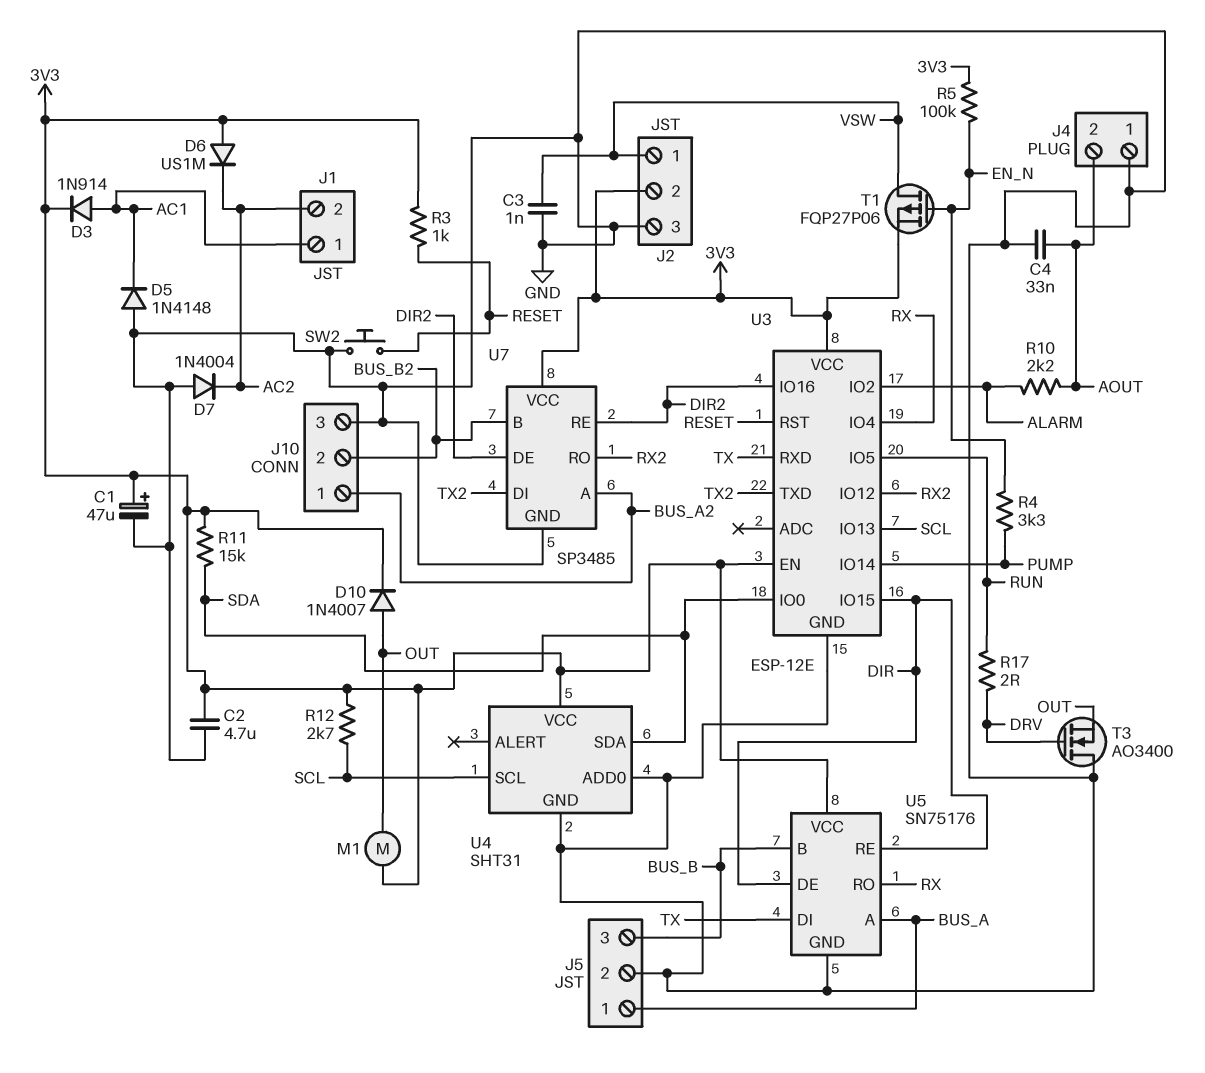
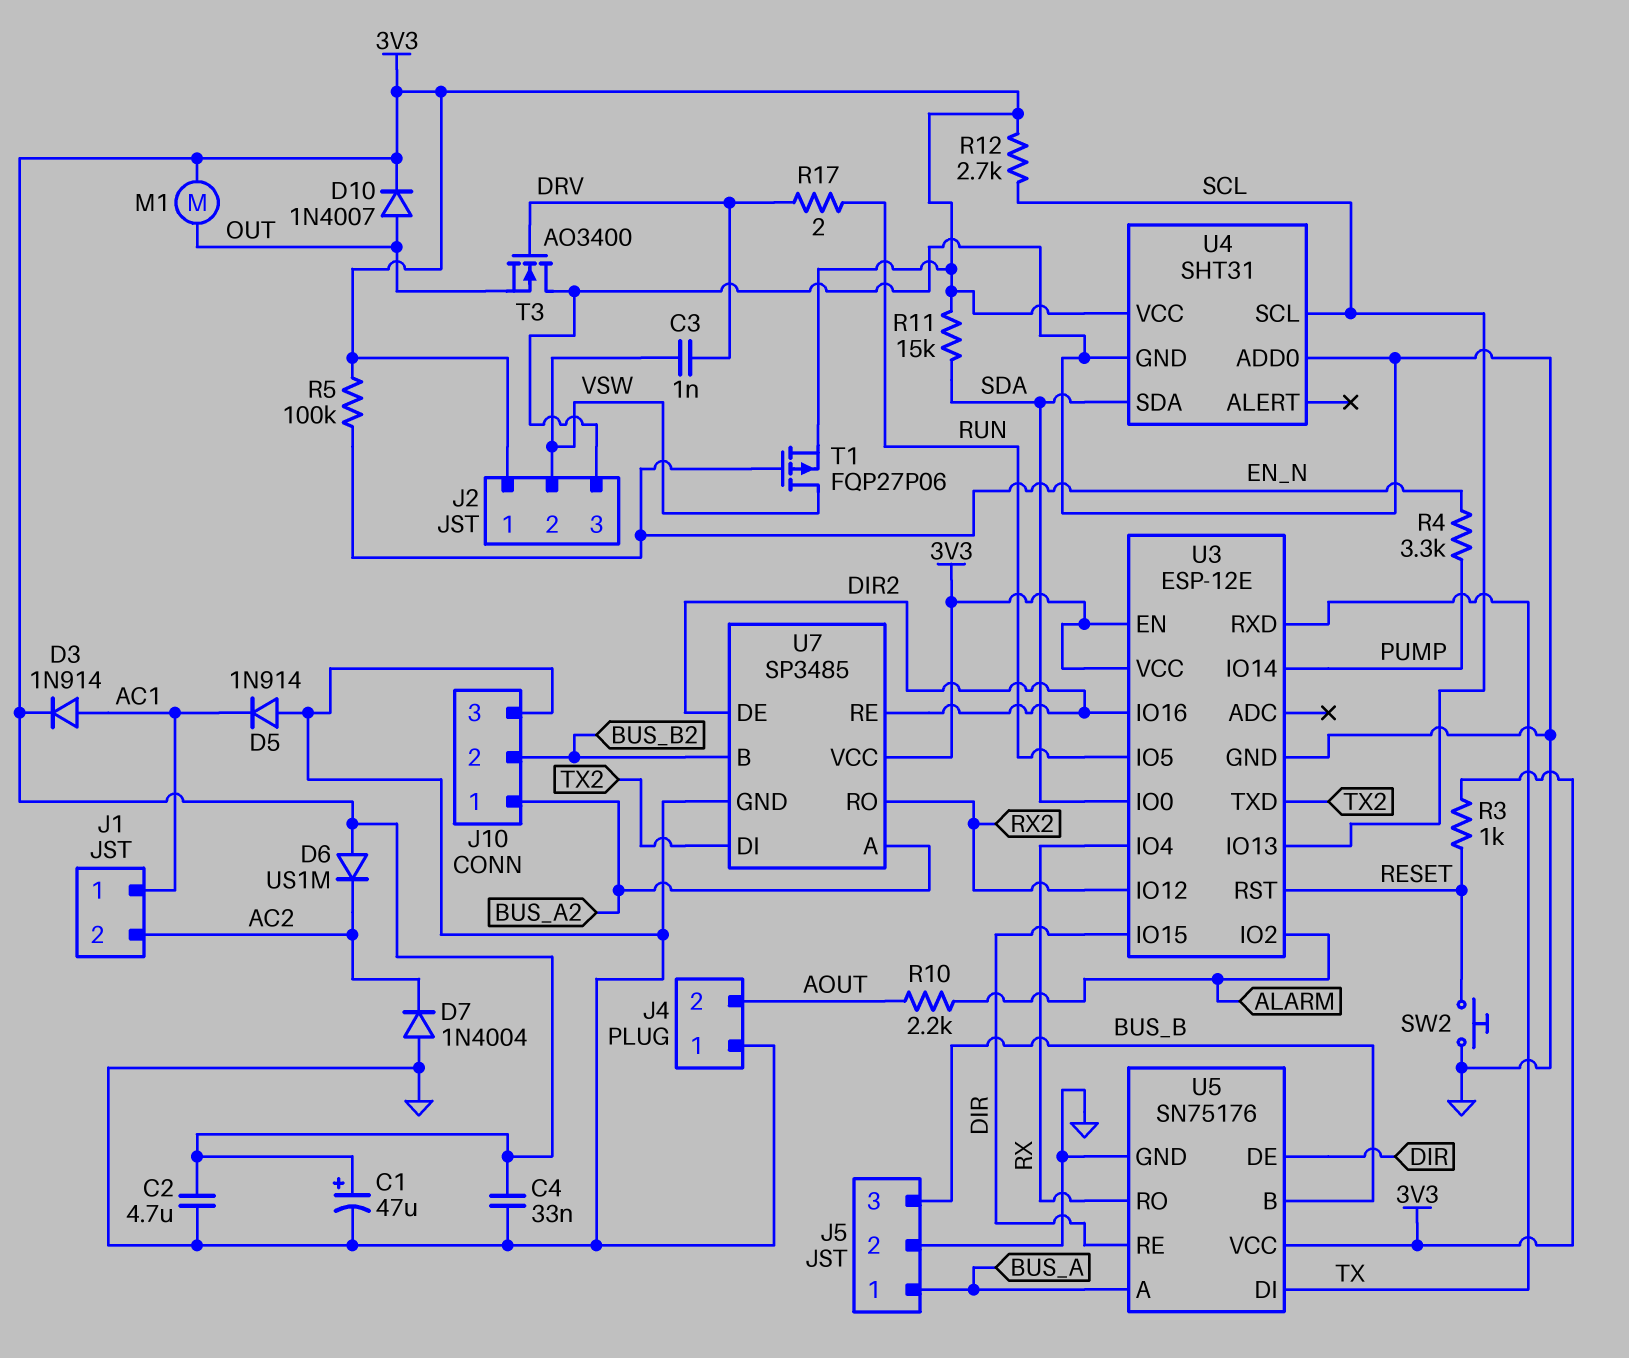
C3: 1nF (GND, VSW) -> 1nF (DRV, VSW)
C4: 33nF (AOUT, GND) -> 33nF (3V3, GND)
D5: diode 1N4148 (A GND, K AC1) -> diode 1N914 (A GND, K AC1)
J2 pin 1: VSW -> 3V3
J2 pin 2: 3V3 -> VSW

